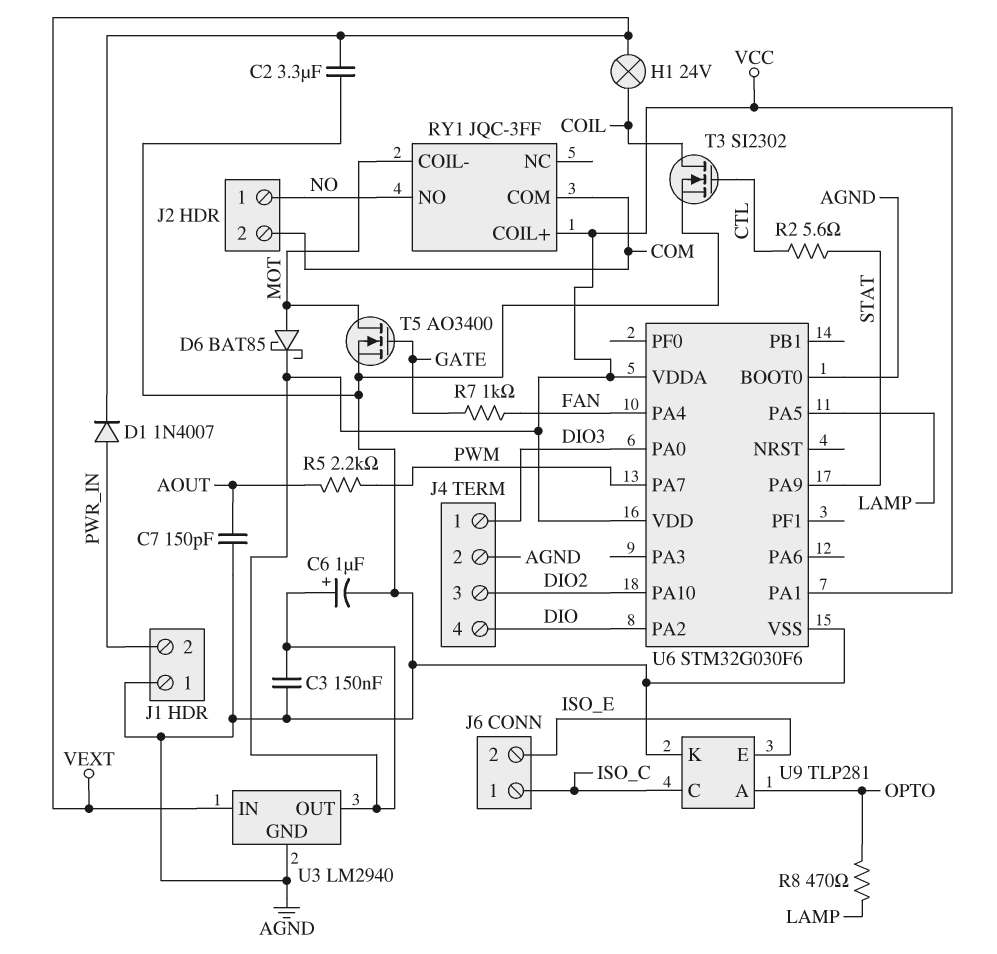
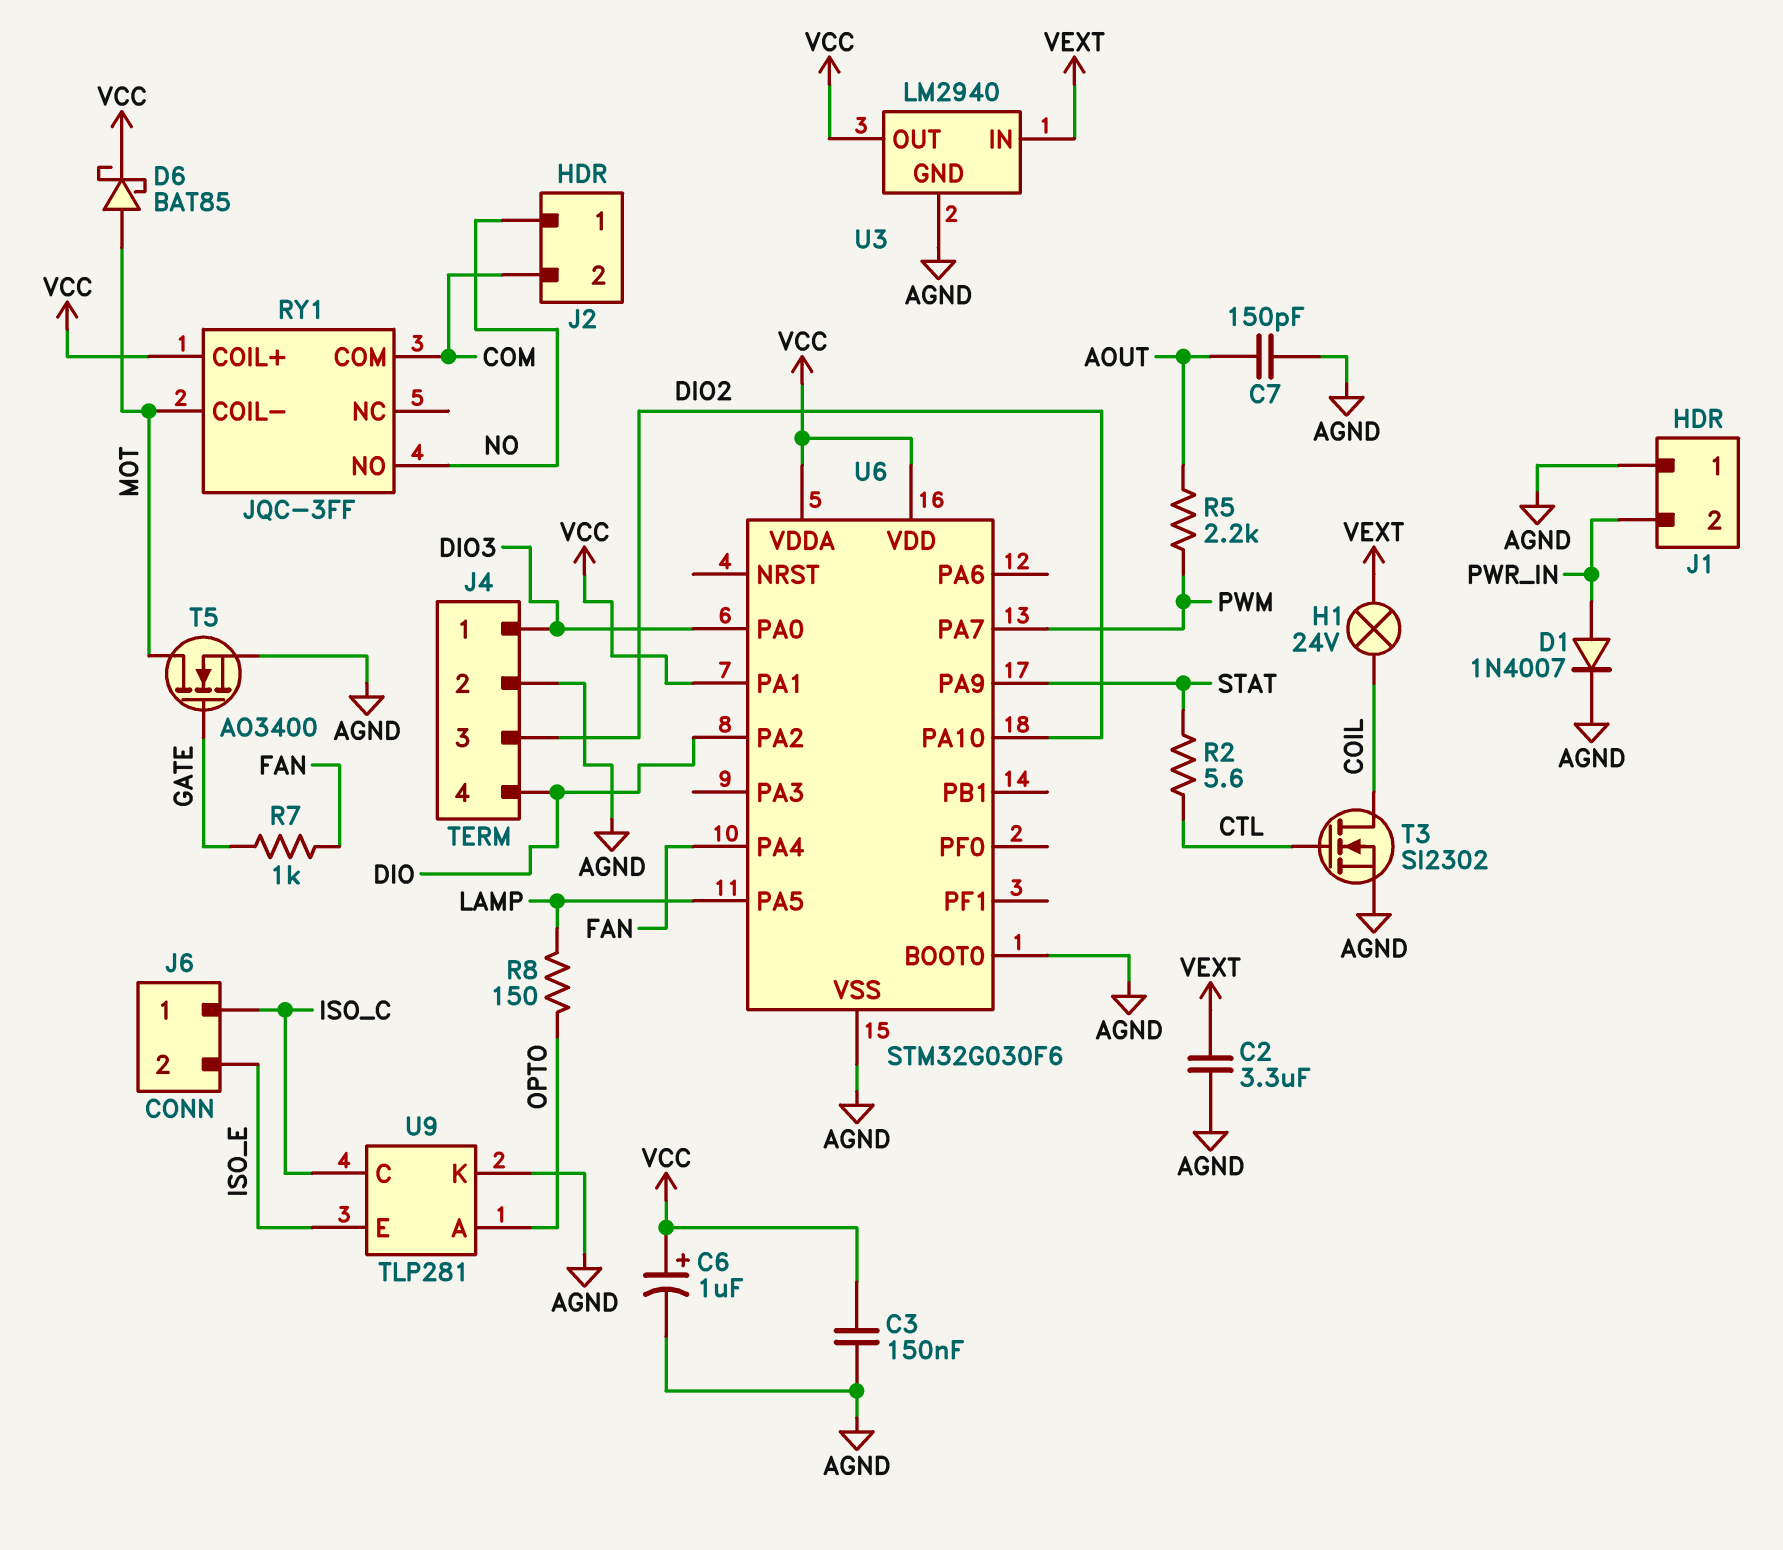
D1: diode 1N4007 (A PWR_IN, K VEXT) -> diode 1N4007 (A PWR_IN, K AGND)
R8: 470 (LAMP, OPTO) -> 150 (LAMP, OPTO)

